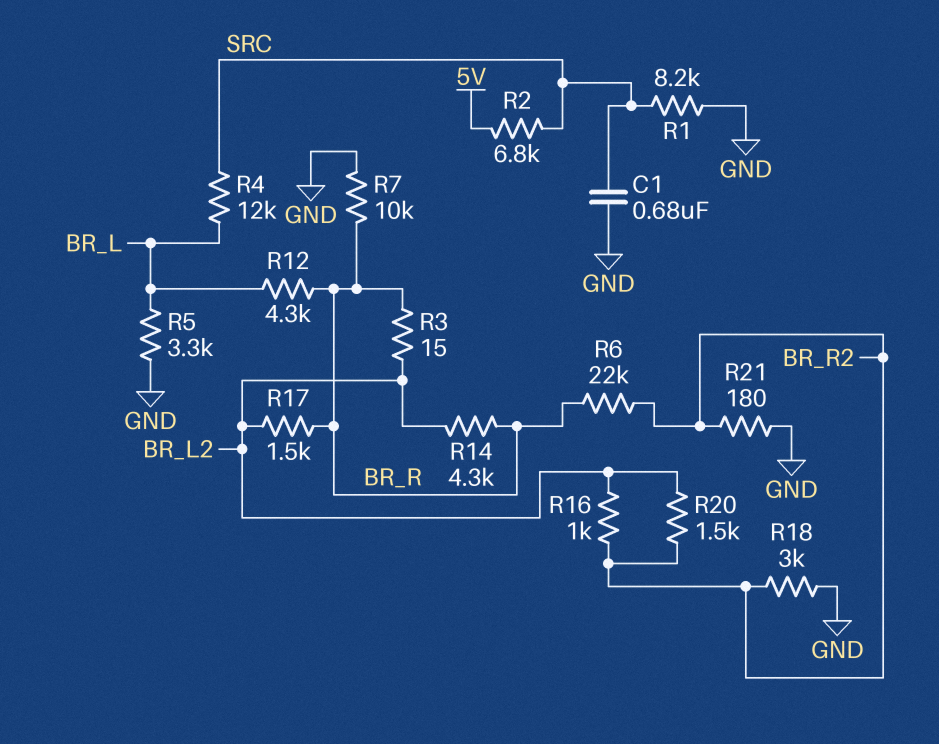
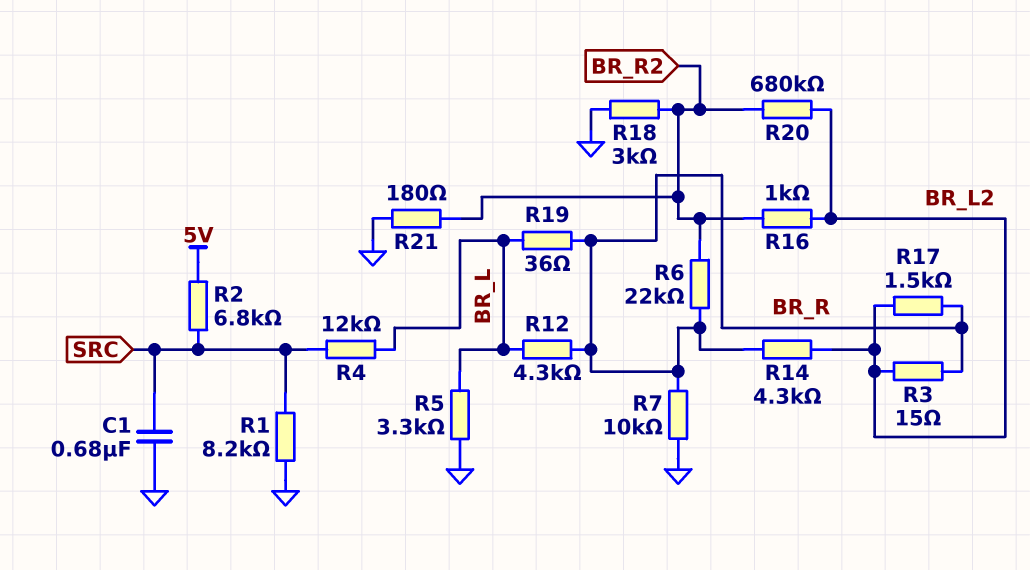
R19: none -> 36 (BR_L, BR_R)
R20: 1.5k (BR_L2, BR_R2) -> 680k (BR_L2, BR_R2)

